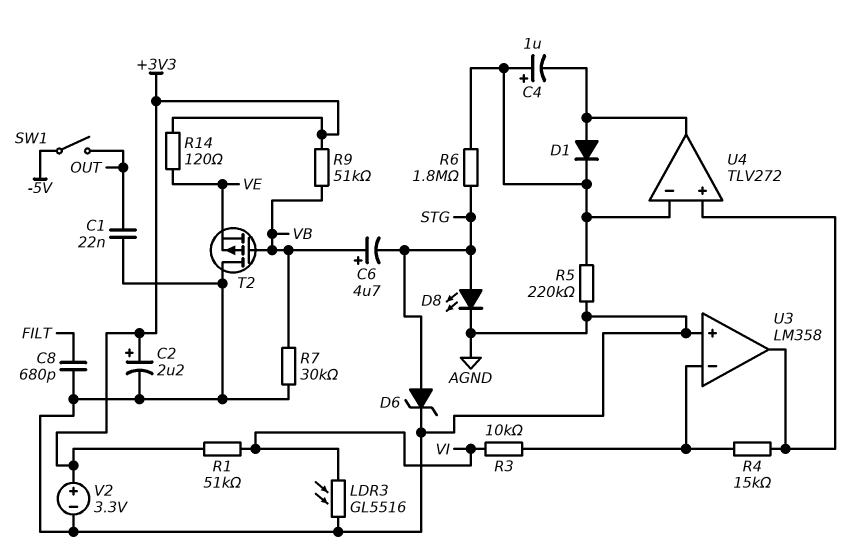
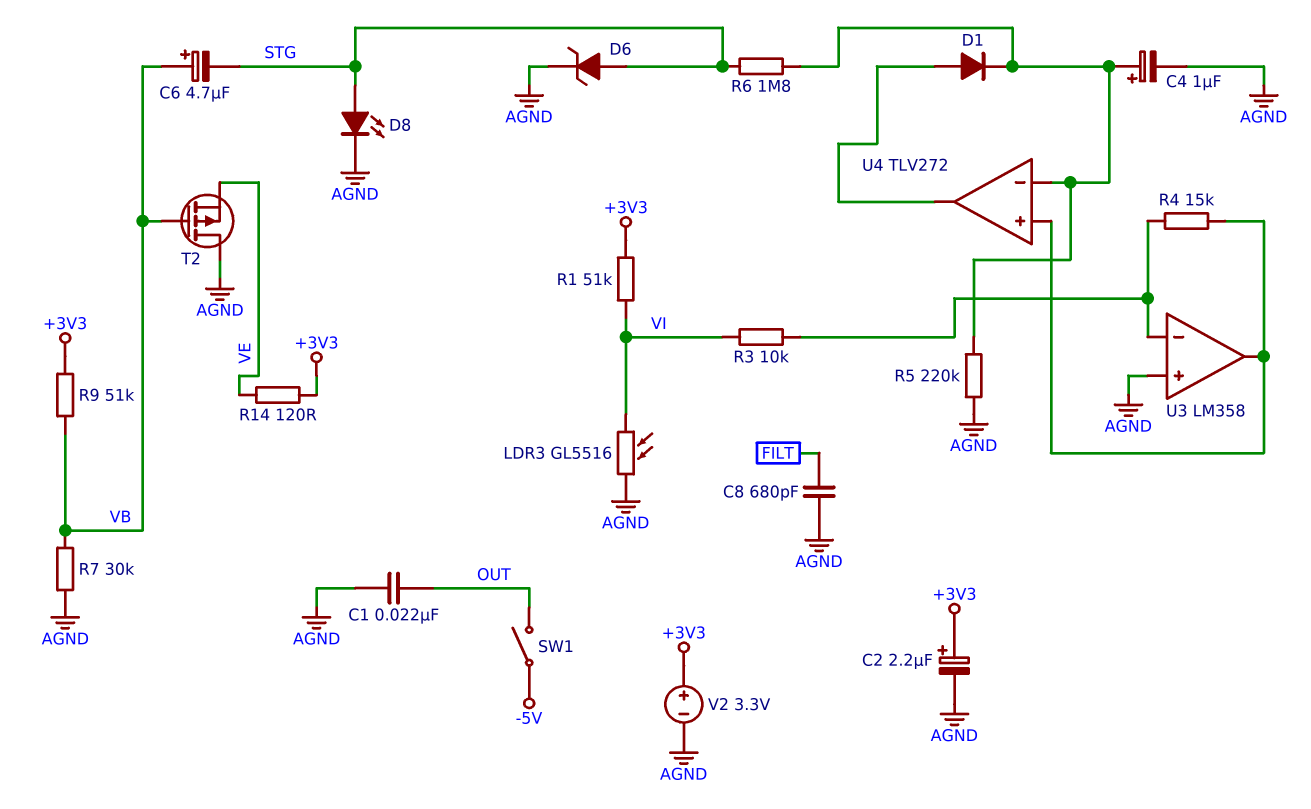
C4: 1uF (plus U4/in-, minus U4/out) -> 1uF (plus U4/in-, minus AGND)

